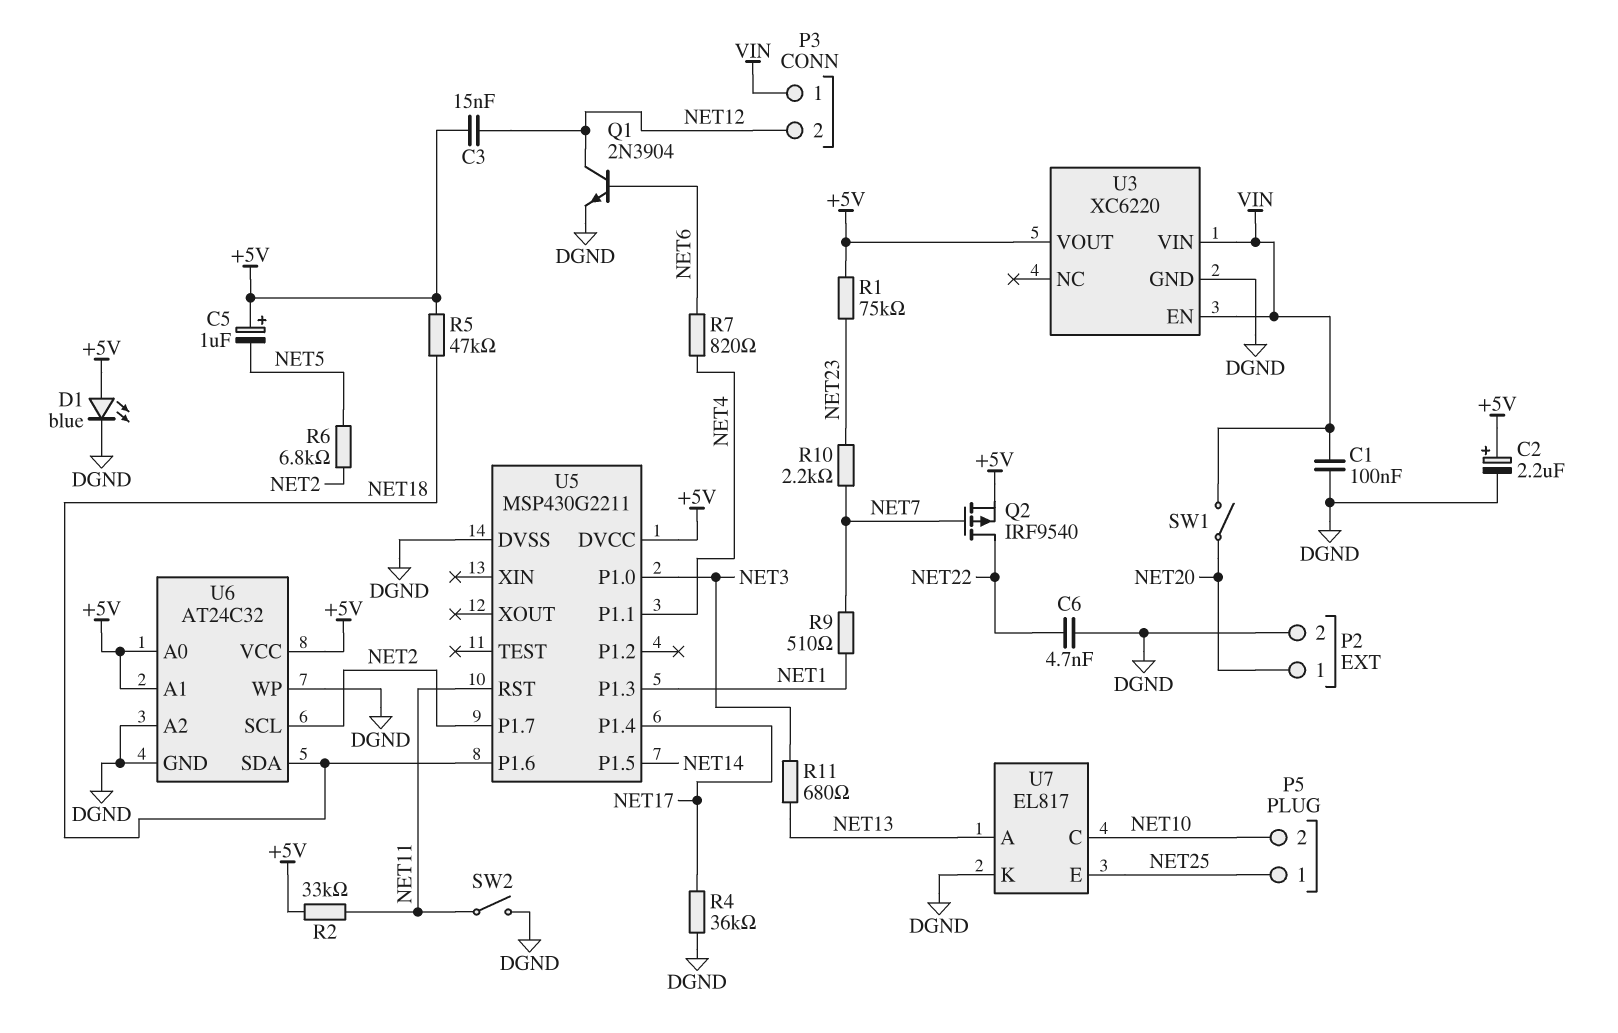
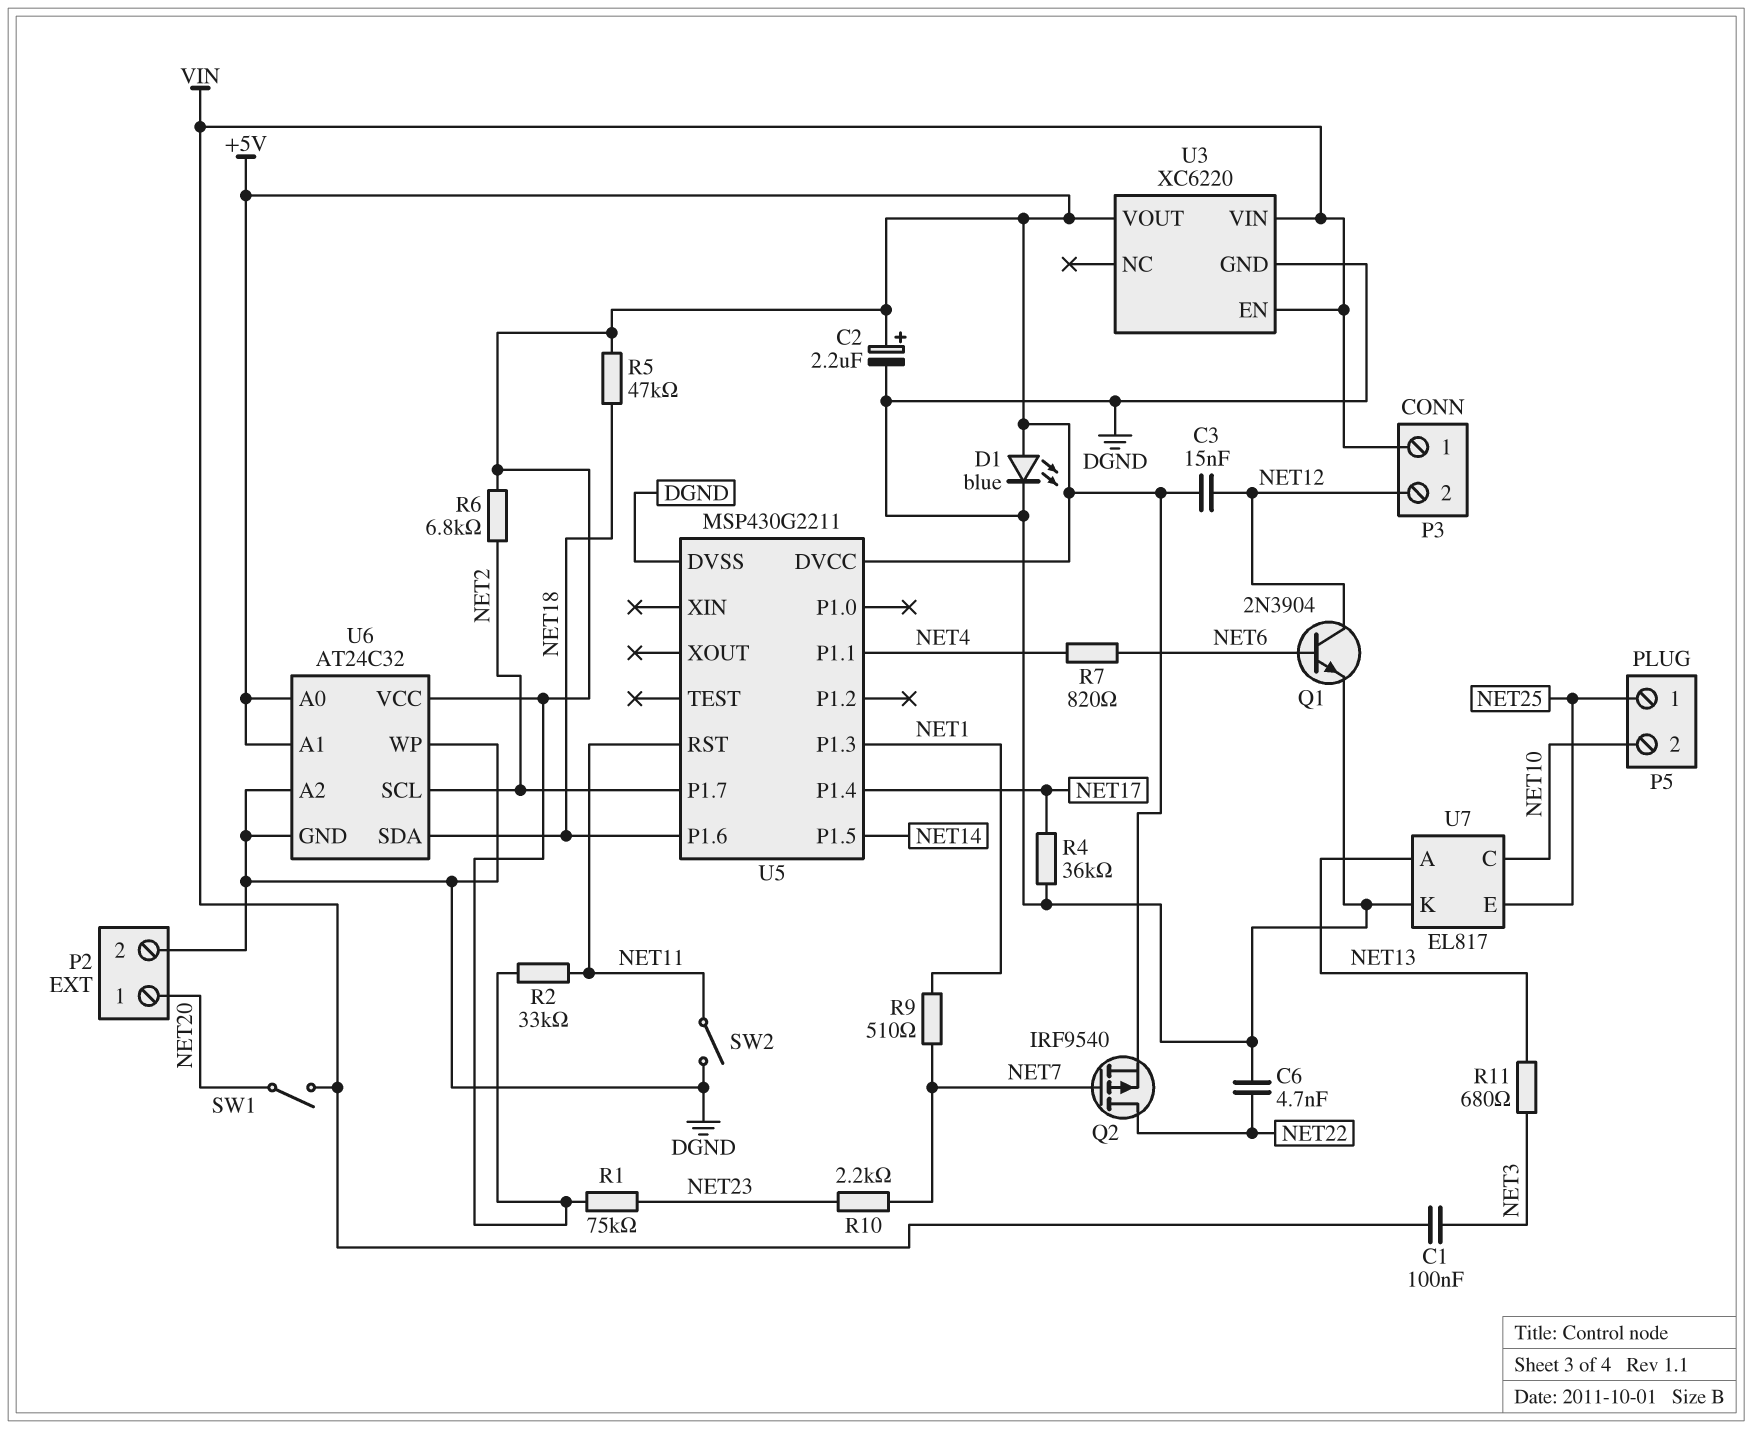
C1: 100nF (DGND, VIN) -> 100nF (NET3, VIN)
C5: 1uF (plus +5V, minus NET5) -> none
R6: 6.8k (NET2, NET5) -> 6.8k (+5V, NET2)
U5 pin P1.0: NET3 -> none

